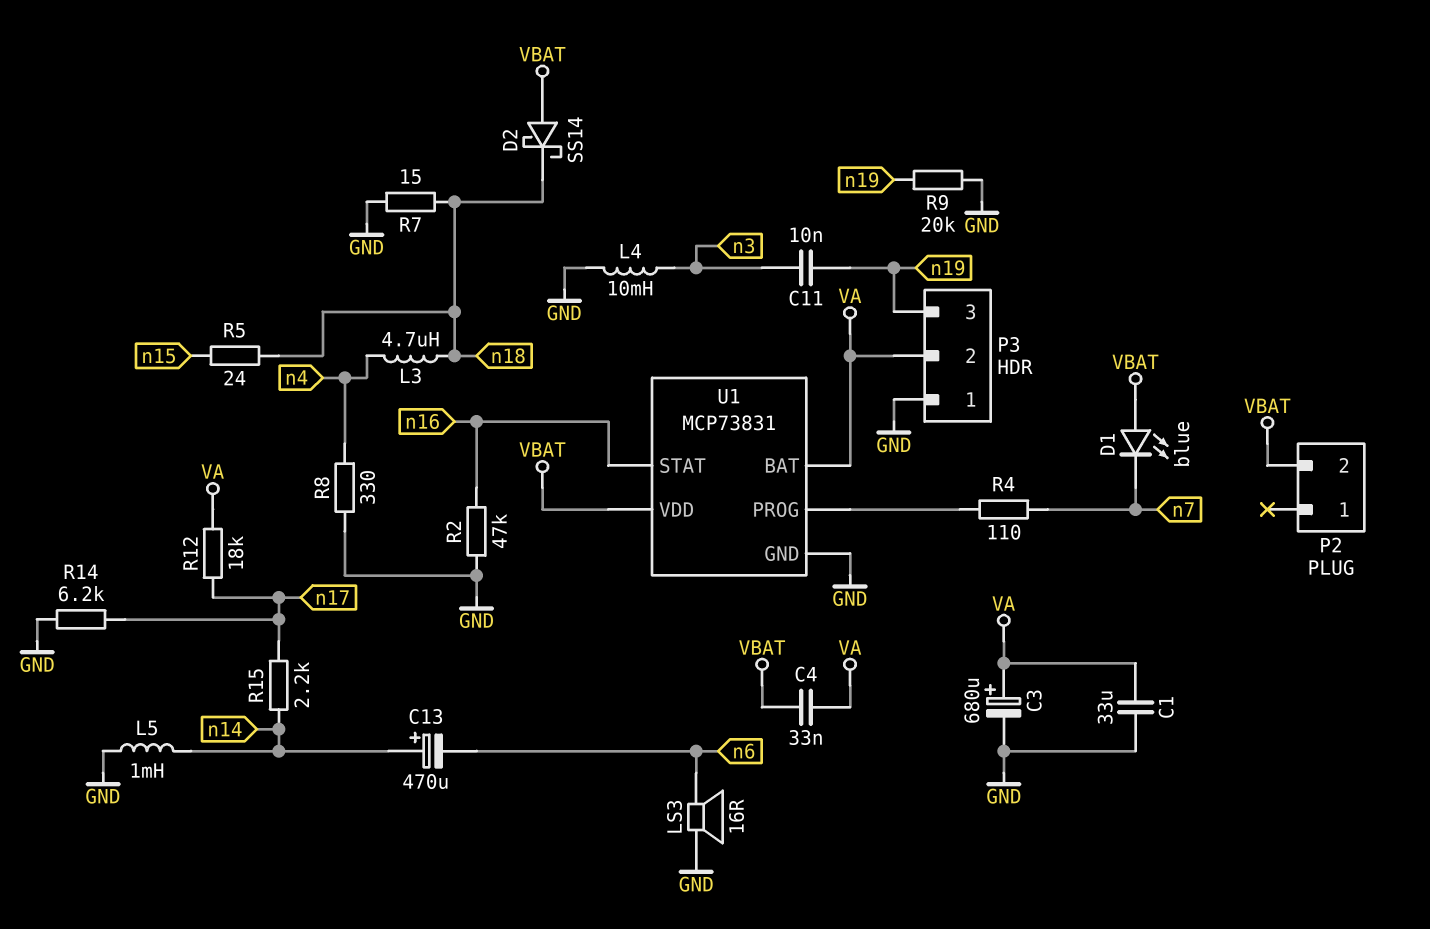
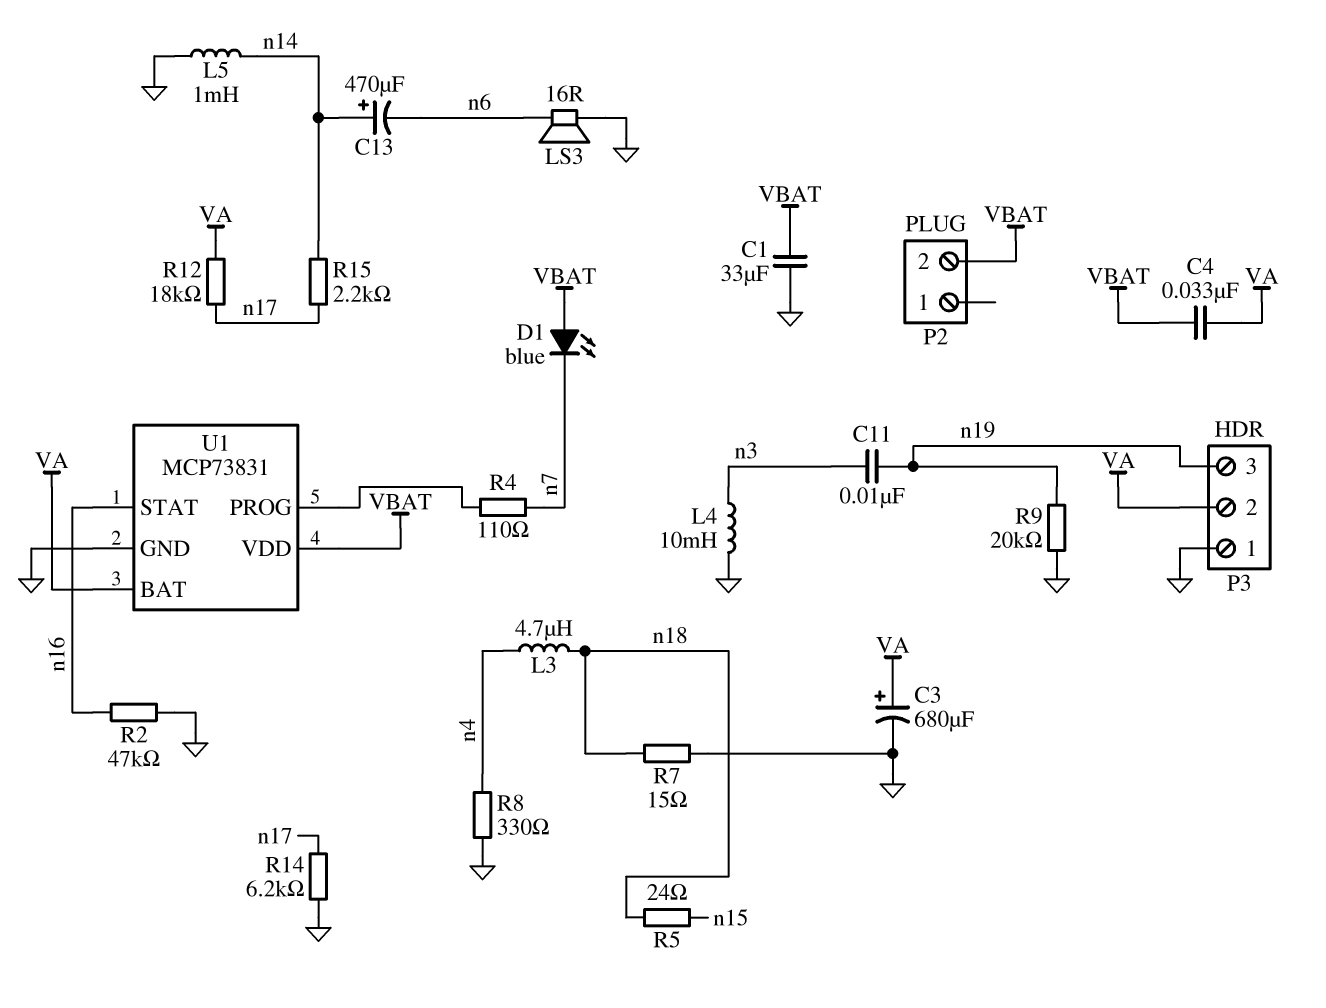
C1: 33uF (GND, VA) -> 33uF (GND, VBAT)
D2: schottky SS14 (A VBAT, K n18) -> none

